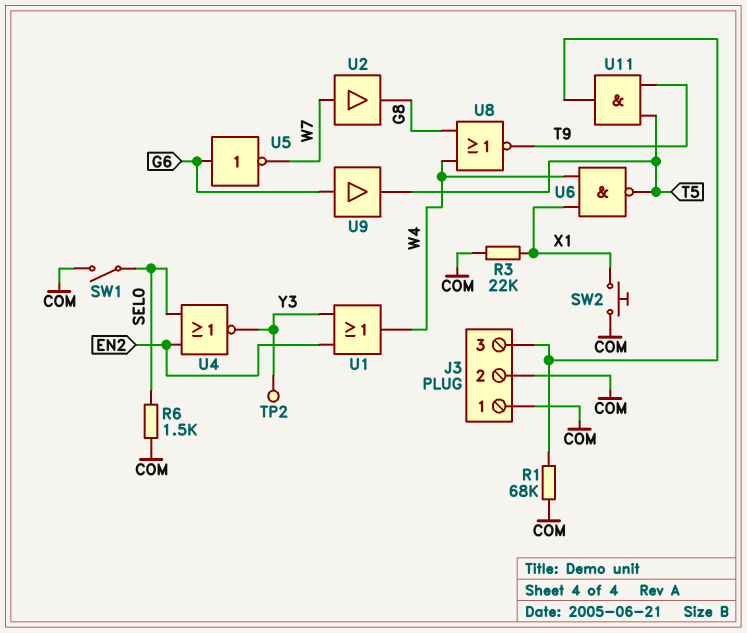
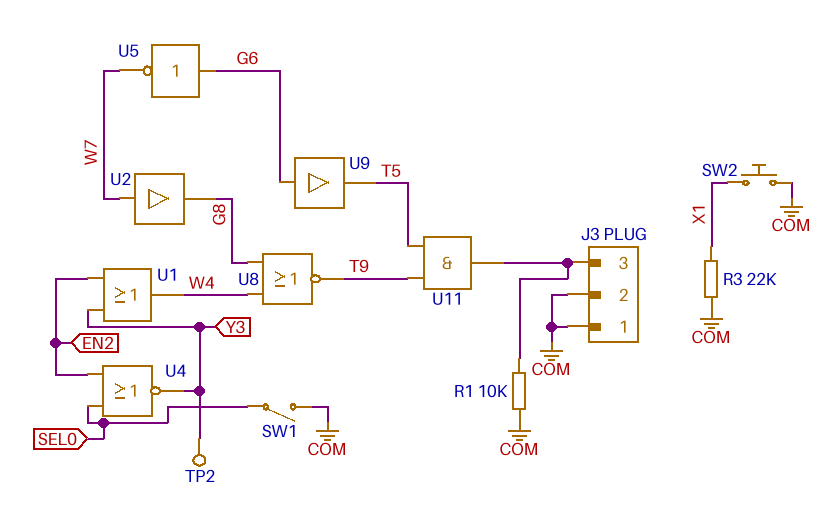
R1: 68k (COM, J3/3) -> 10k (COM, J3/3)
R6: 1.5k (COM, SEL0) -> none
U6: NAND (in W4, in X1, out T5) -> none

